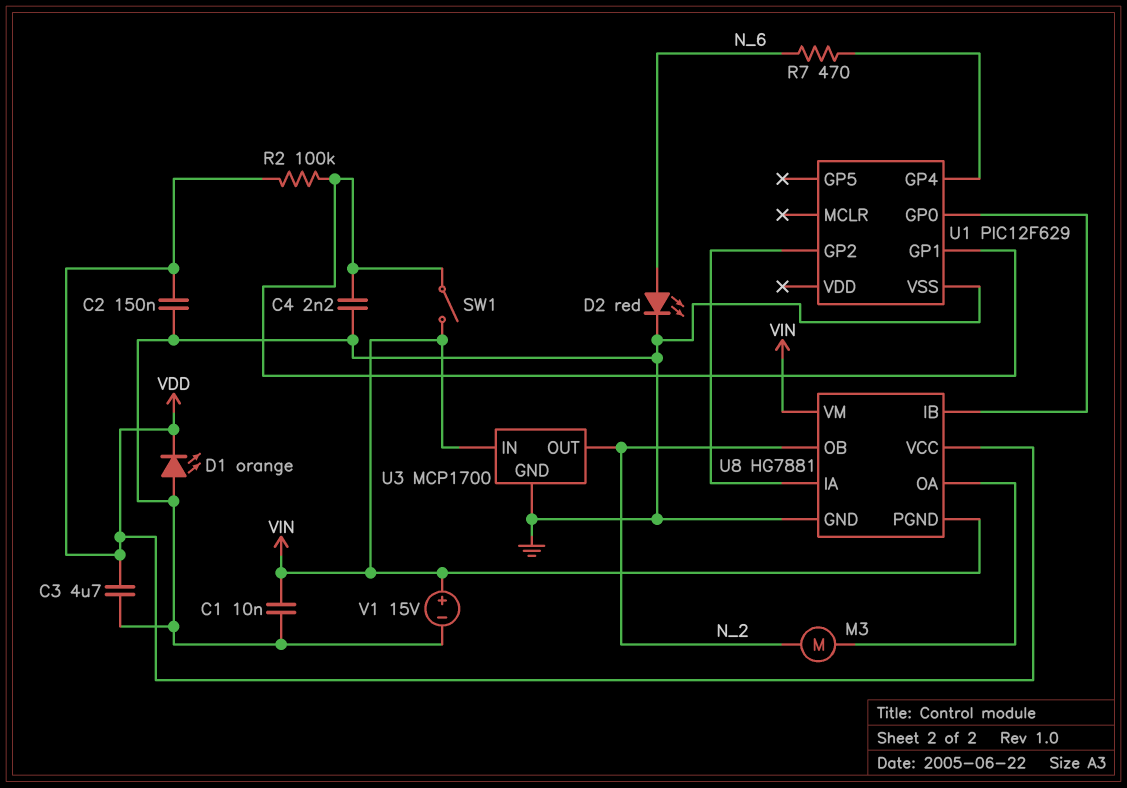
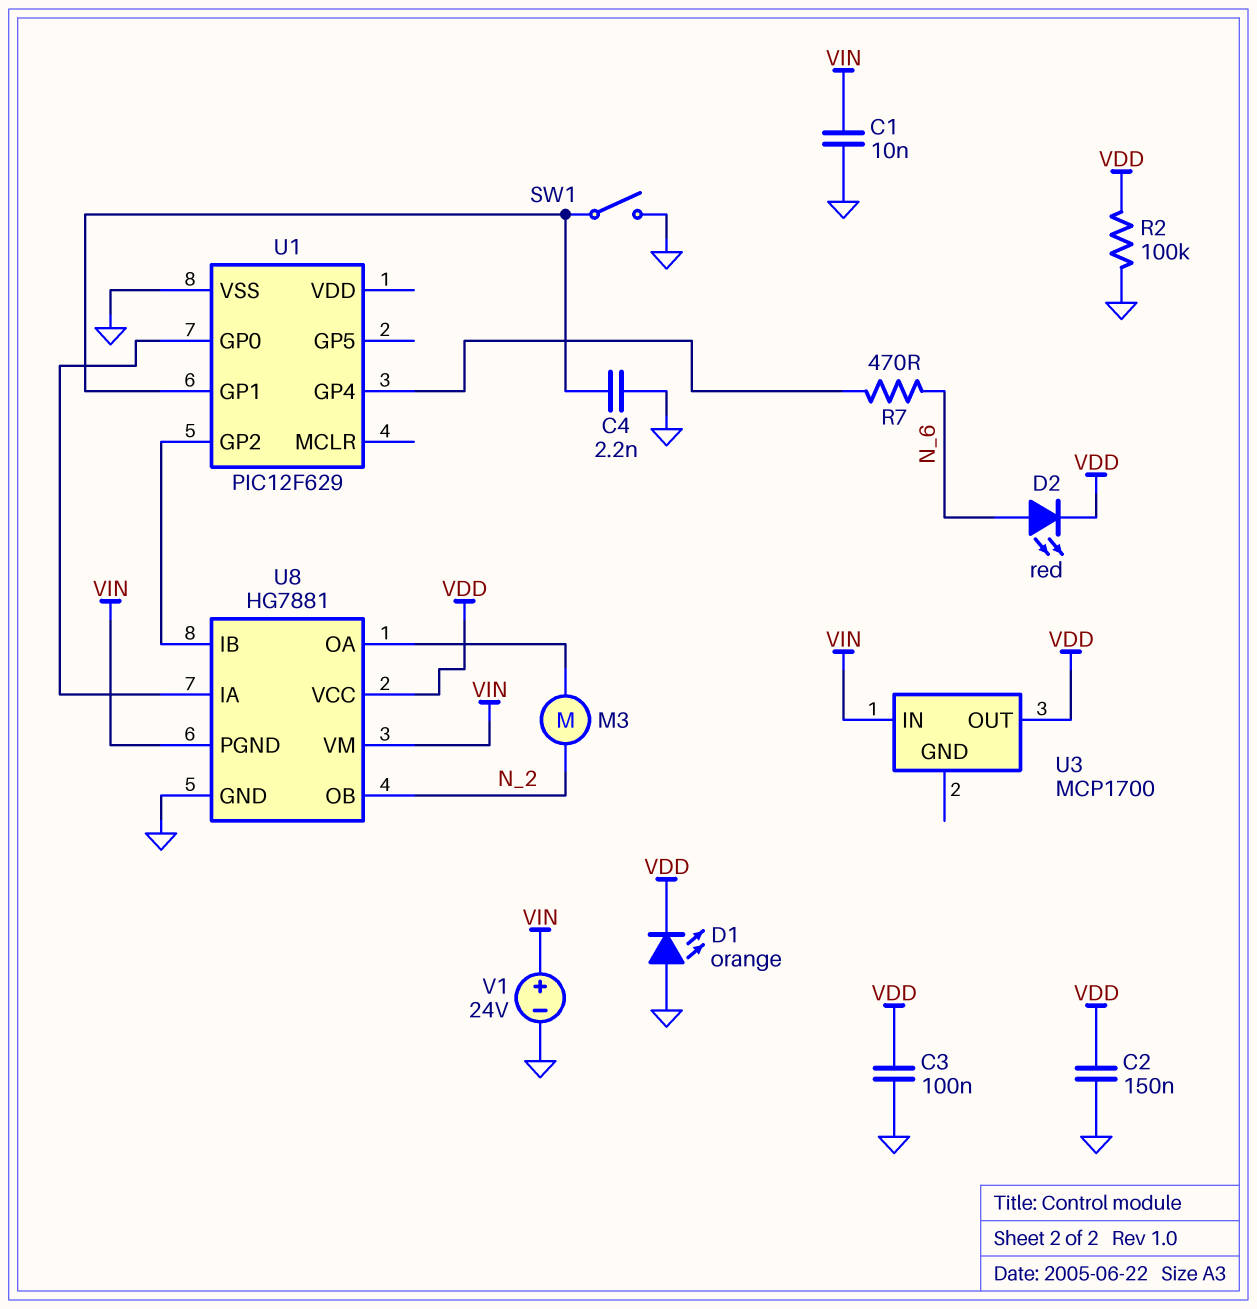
C3: 4.7uF (GND, VDD) -> 100nF (GND, VDD)
D2: LED red (A N_6, K GND) -> LED red (A N_6, K VDD)
R2: 100k (U1/GP1, VDD) -> 100k (GND, VDD)
SW1: switch (U1/GP1, VIN) -> switch (GND, U1/GP1)
U3 pin GND: GND -> none
U3 pin OUT: N_2 -> VDD
U8 pin IA: U1/GP2 -> U1/GP0
U8 pin IB: U1/GP0 -> U1/GP2
V1: 15V (plus VIN, minus GND) -> 24V (plus VIN, minus GND)

